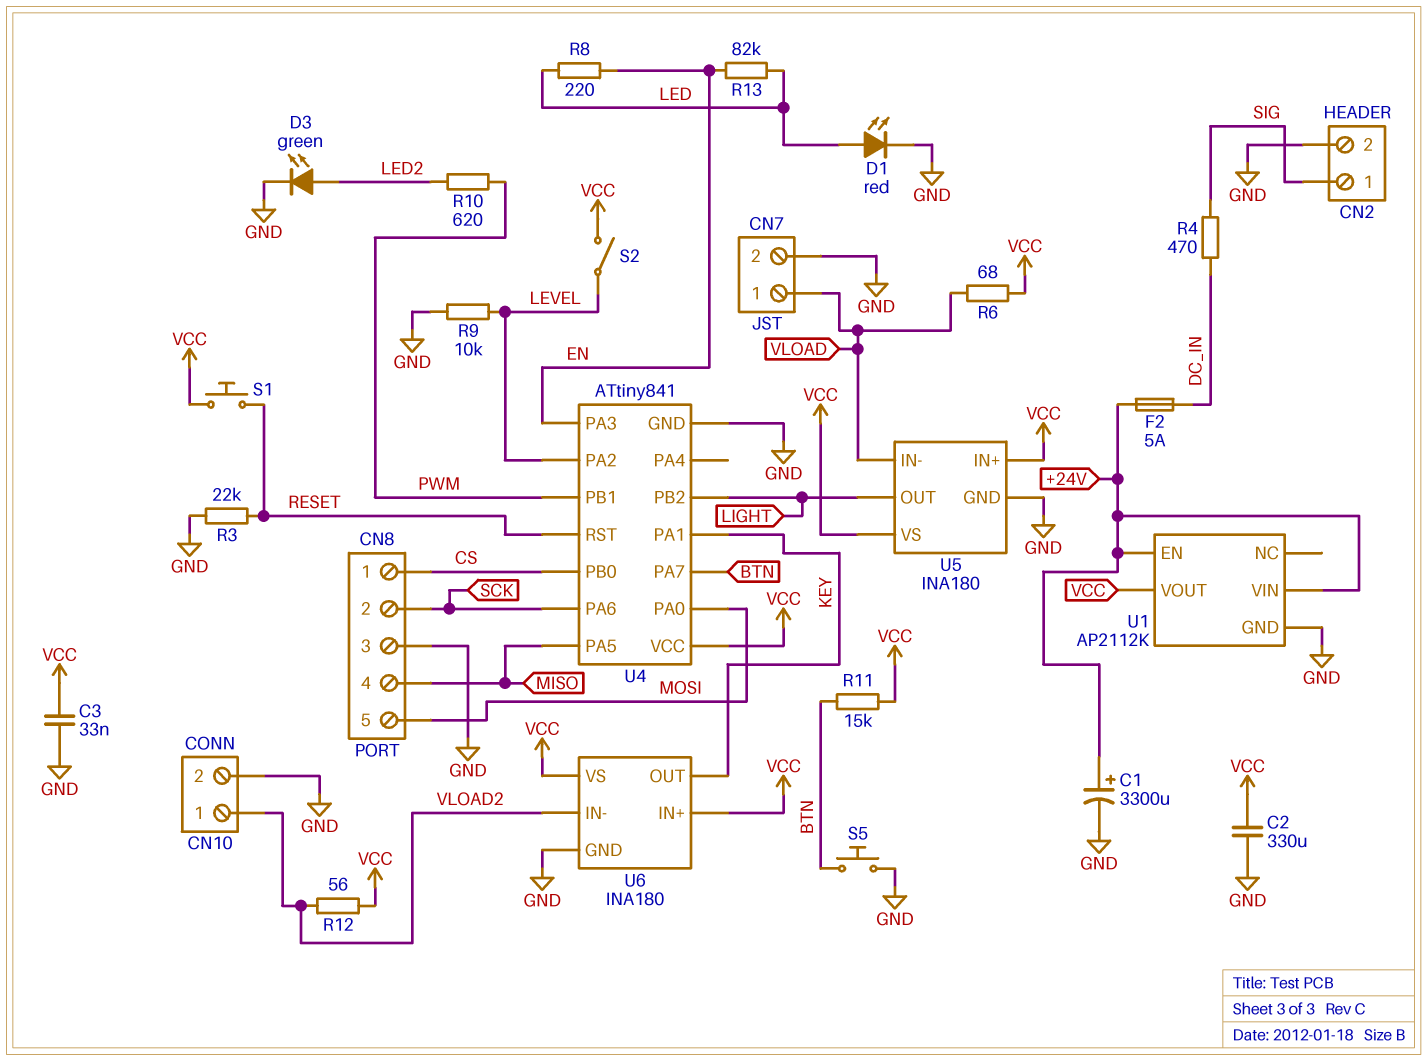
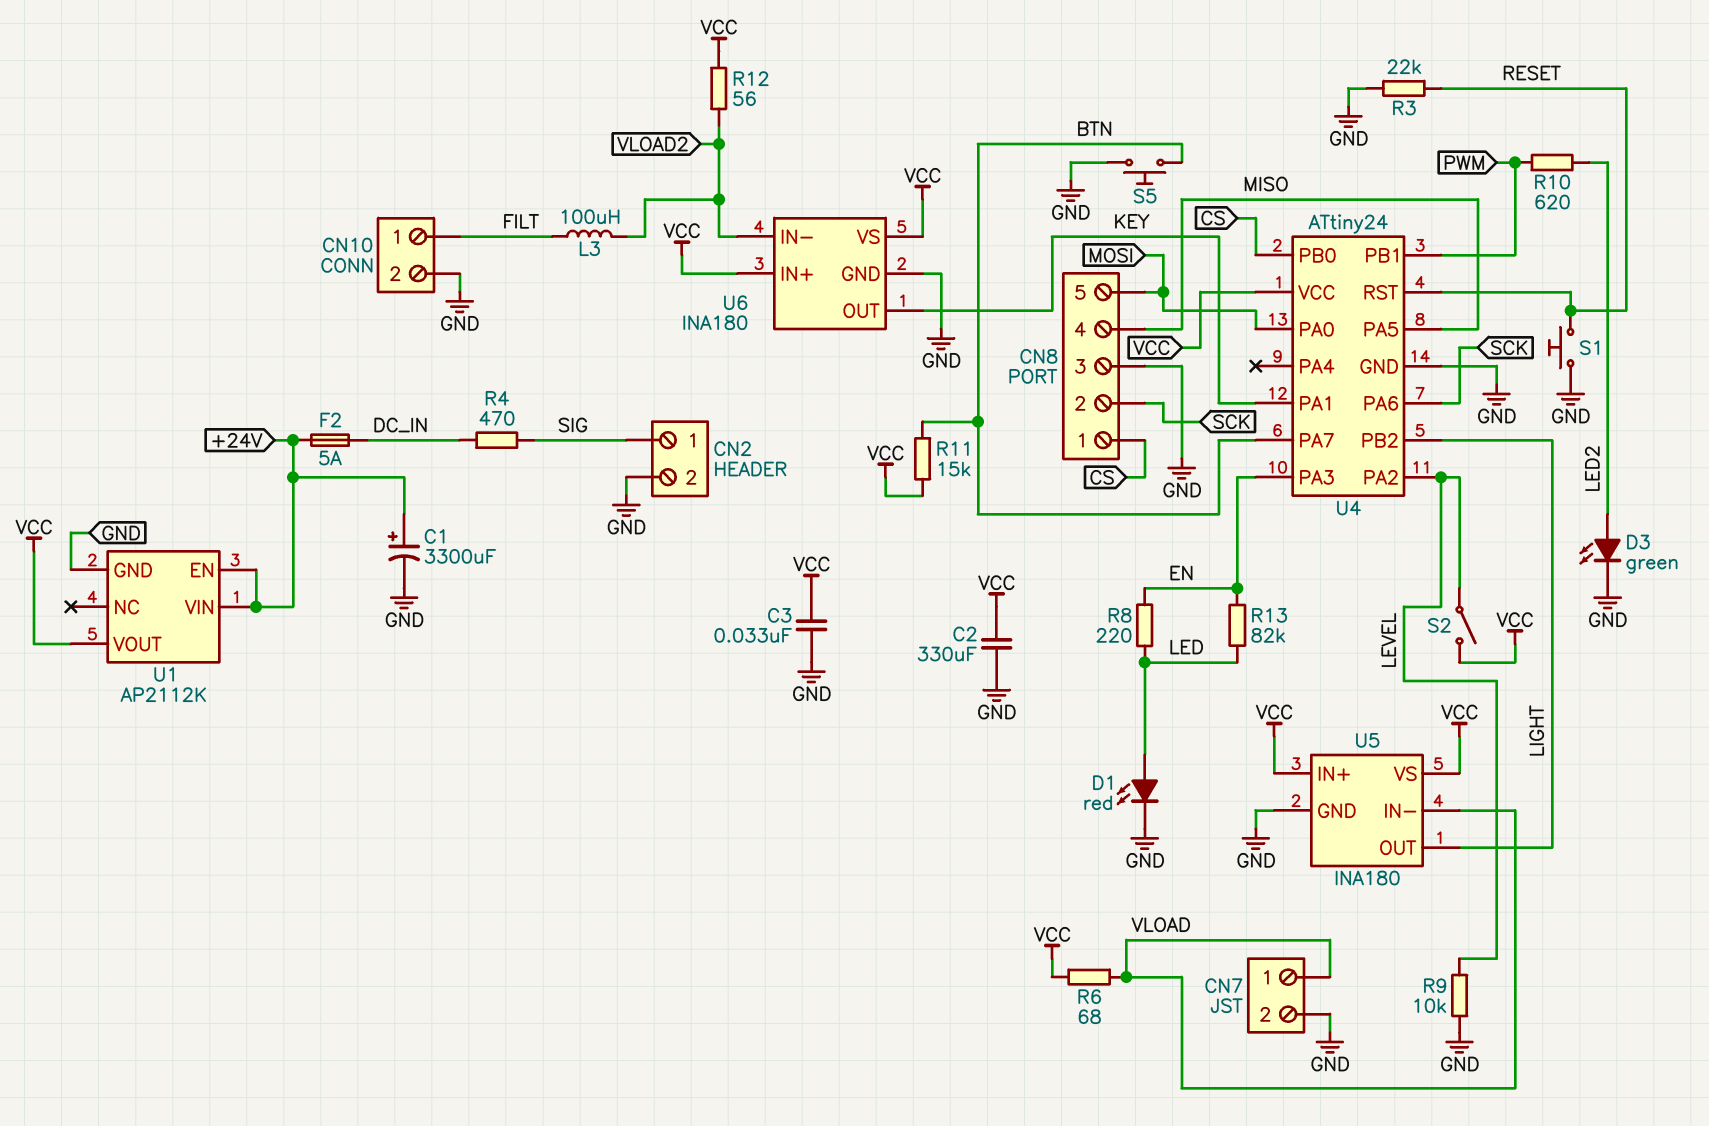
CN10 pin 1: VLOAD2 -> FILT
L3: none -> 100uH (FILT, VLOAD2)
S1: button (RESET, VCC) -> button (GND, RESET)
U4: ATtiny841 -> ATtiny24

